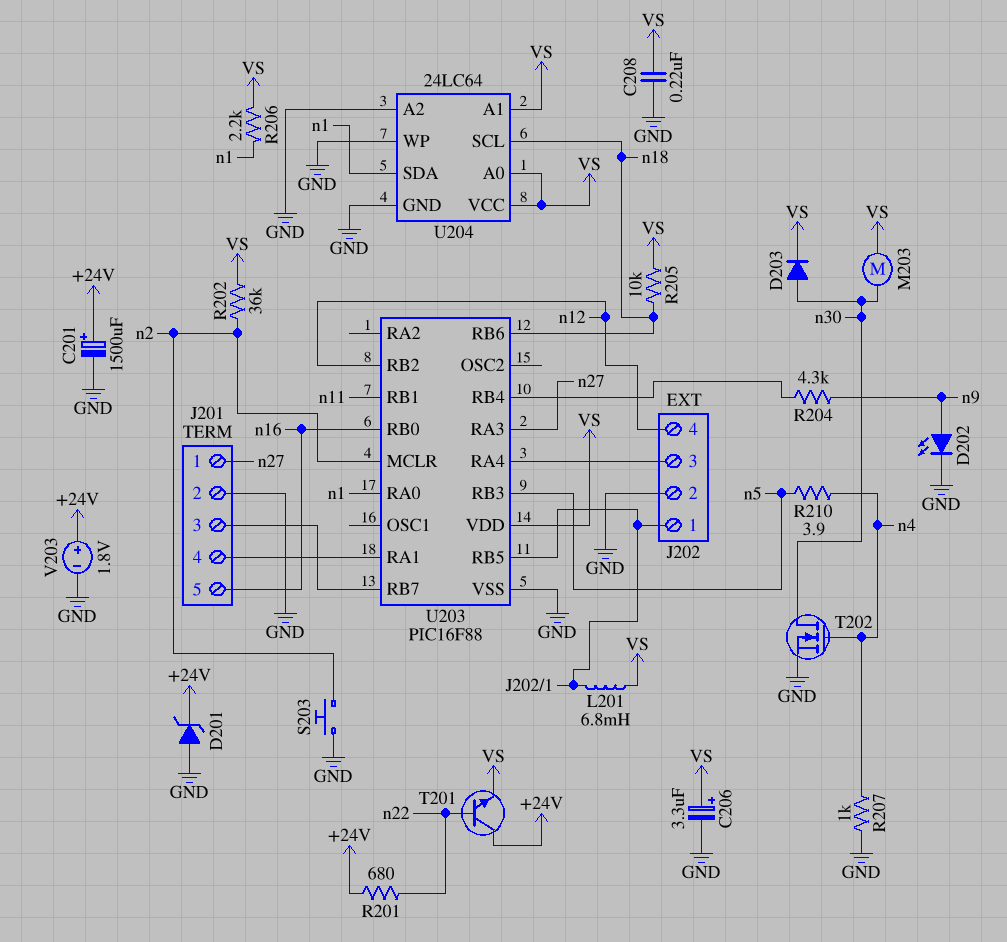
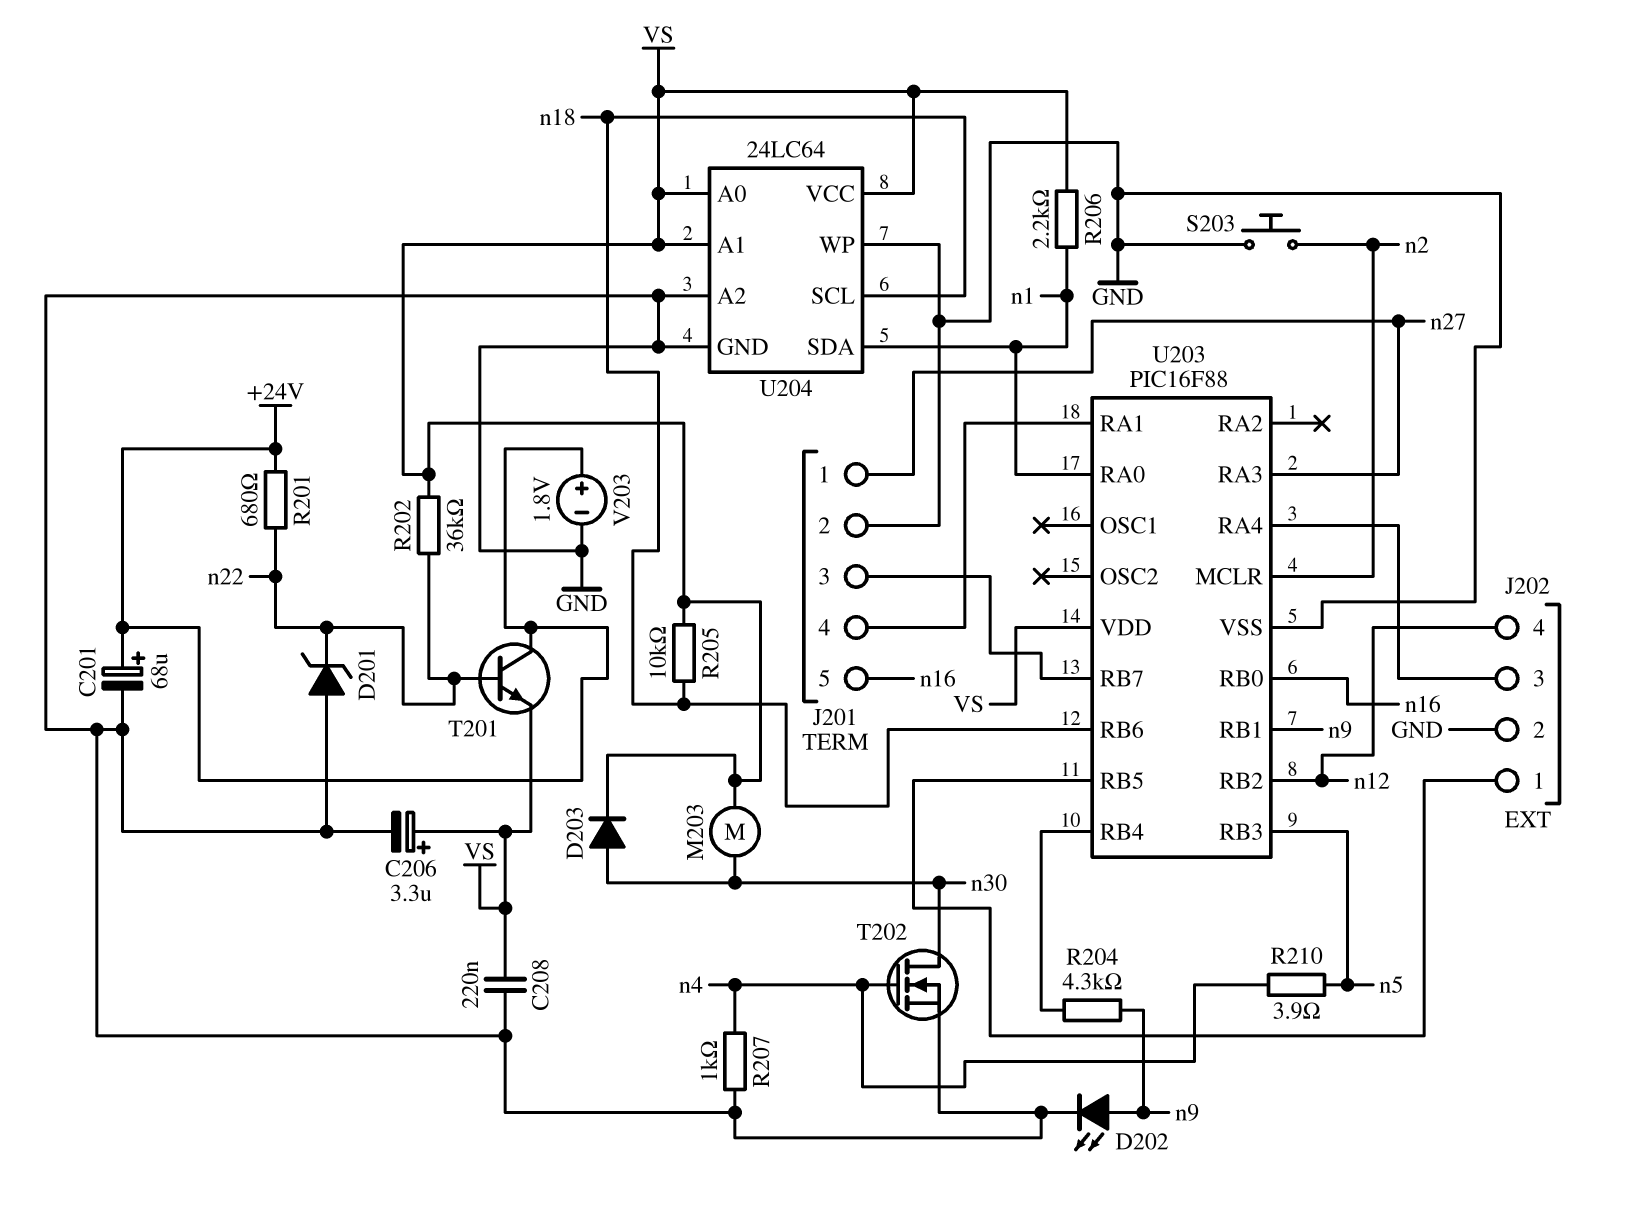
C201: 1500uF (plus +24V, minus GND) -> 68uF (plus +24V, minus GND)
D201: zener (A GND, K +24V) -> zener (A GND, K n22)
L201: 6.8mH (J202/1, VS) -> none
R202: 36k (VS, n2) -> 36k (VS, n22)
U203 pin RB1: n11 -> n9

